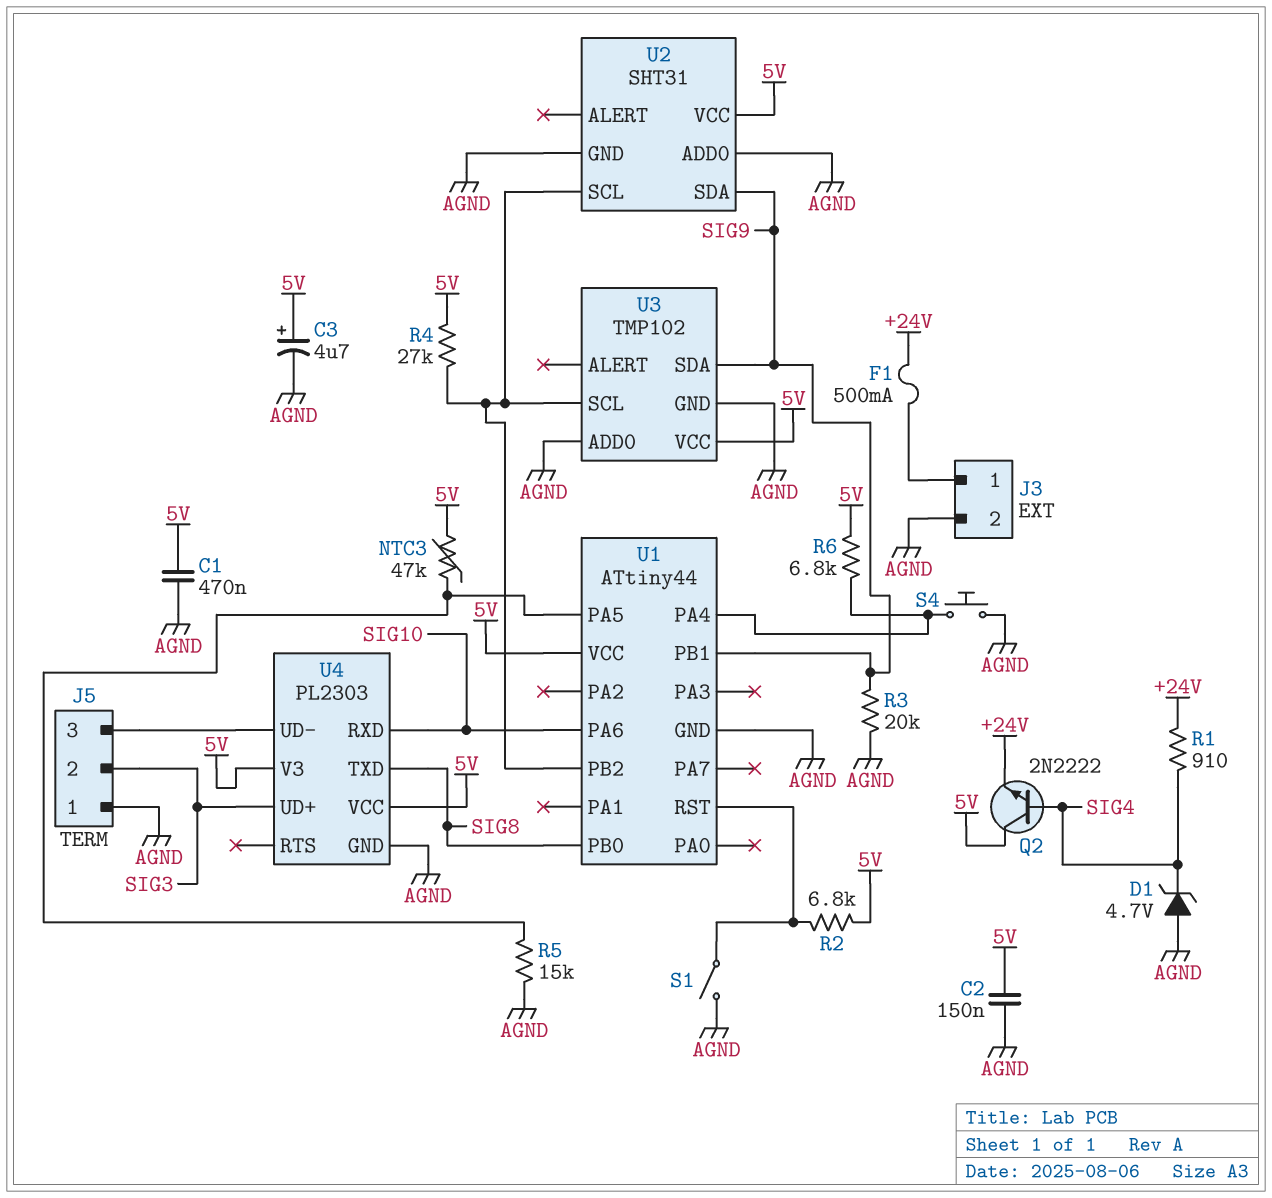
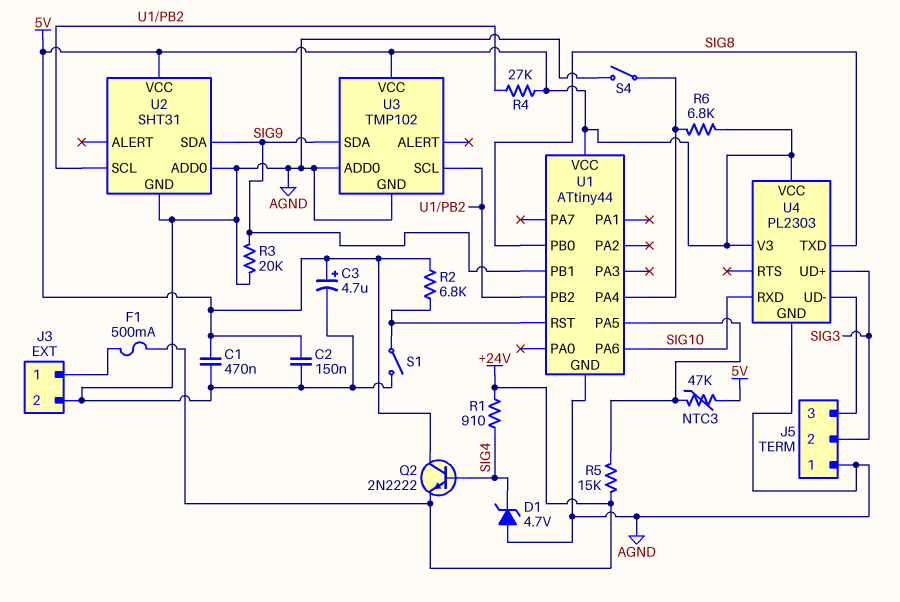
R5: 15k (AGND, U1/PA5) -> 15k (+24V, U1/PA5)
S4: button (AGND, U1/PA4) -> switch (AGND, U1/PA4)

